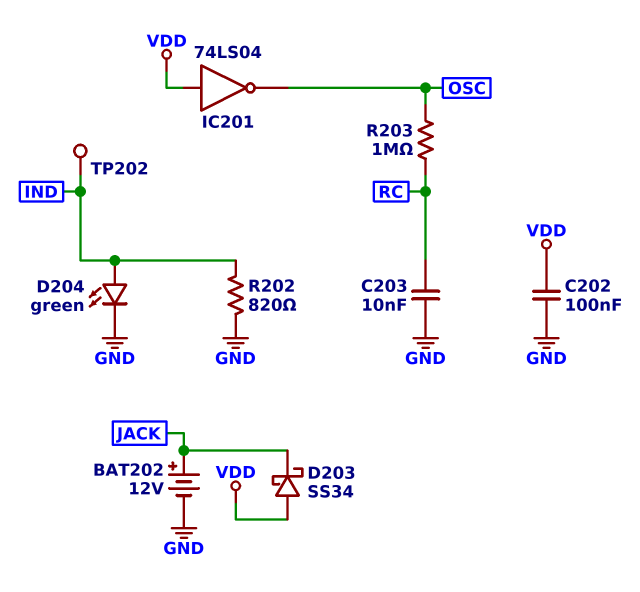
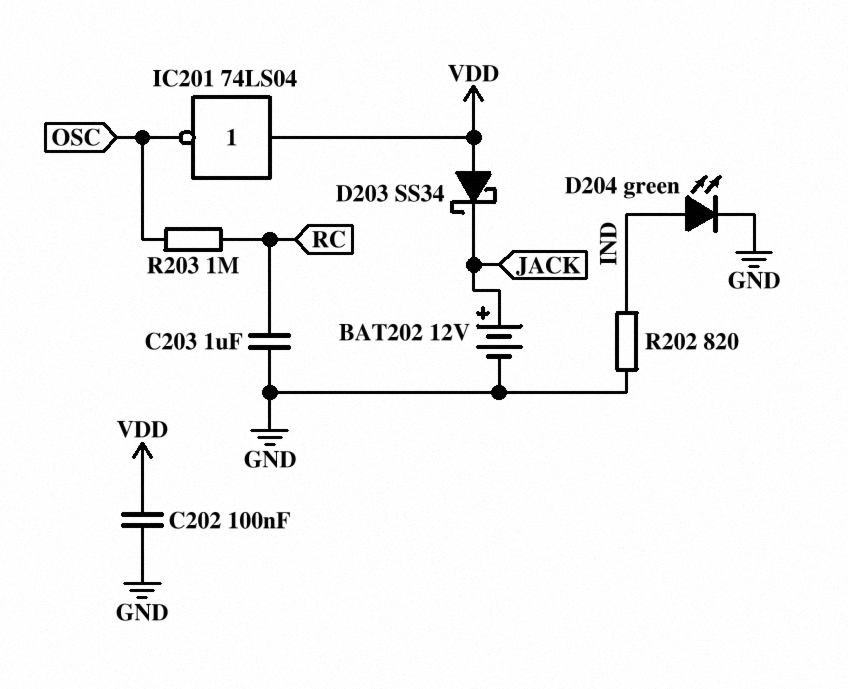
C203: 10nF (GND, RC) -> 1uF (GND, RC)
TP202: test point (IND) -> none

